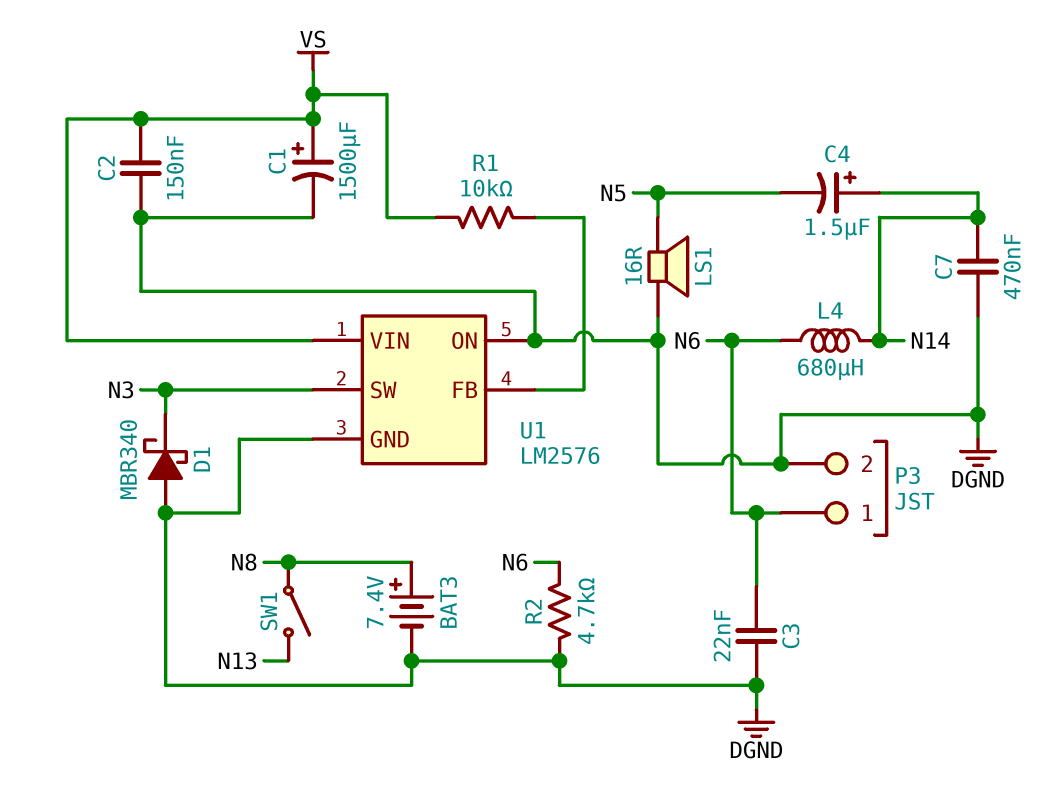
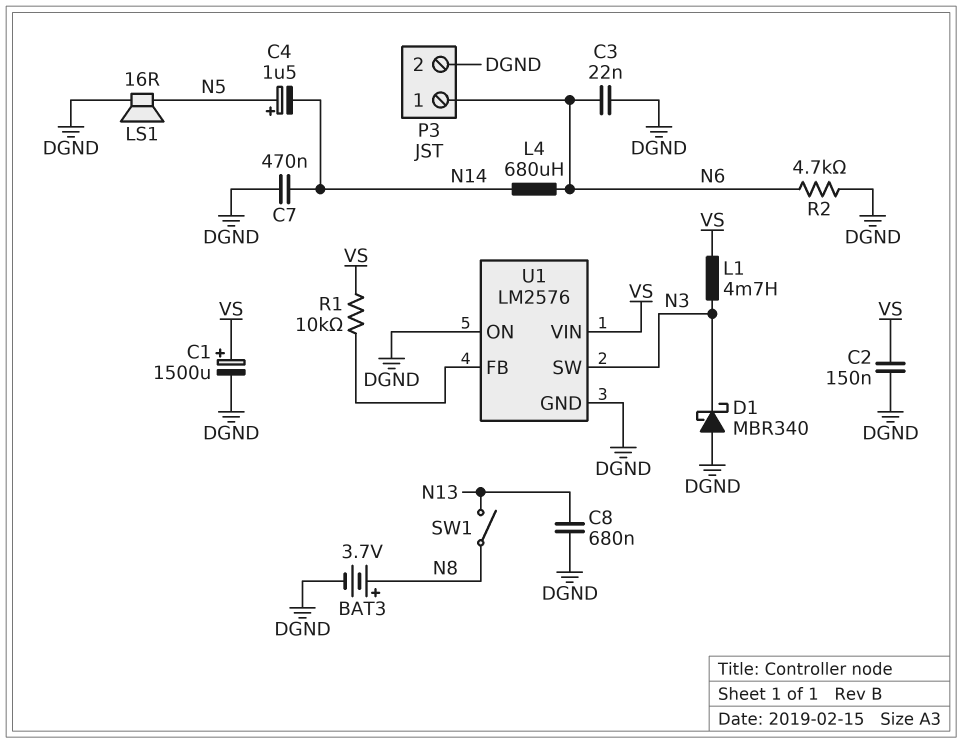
BAT3: 7.4V (plus N8, minus DGND) -> 3.7V (plus N8, minus DGND)
C4: 1.5uF (plus N14, minus N5) -> 1.5uF (plus N5, minus N14)
C8: none -> 680nF (DGND, N13)
L1: none -> 4.7mH (N3, VS)

